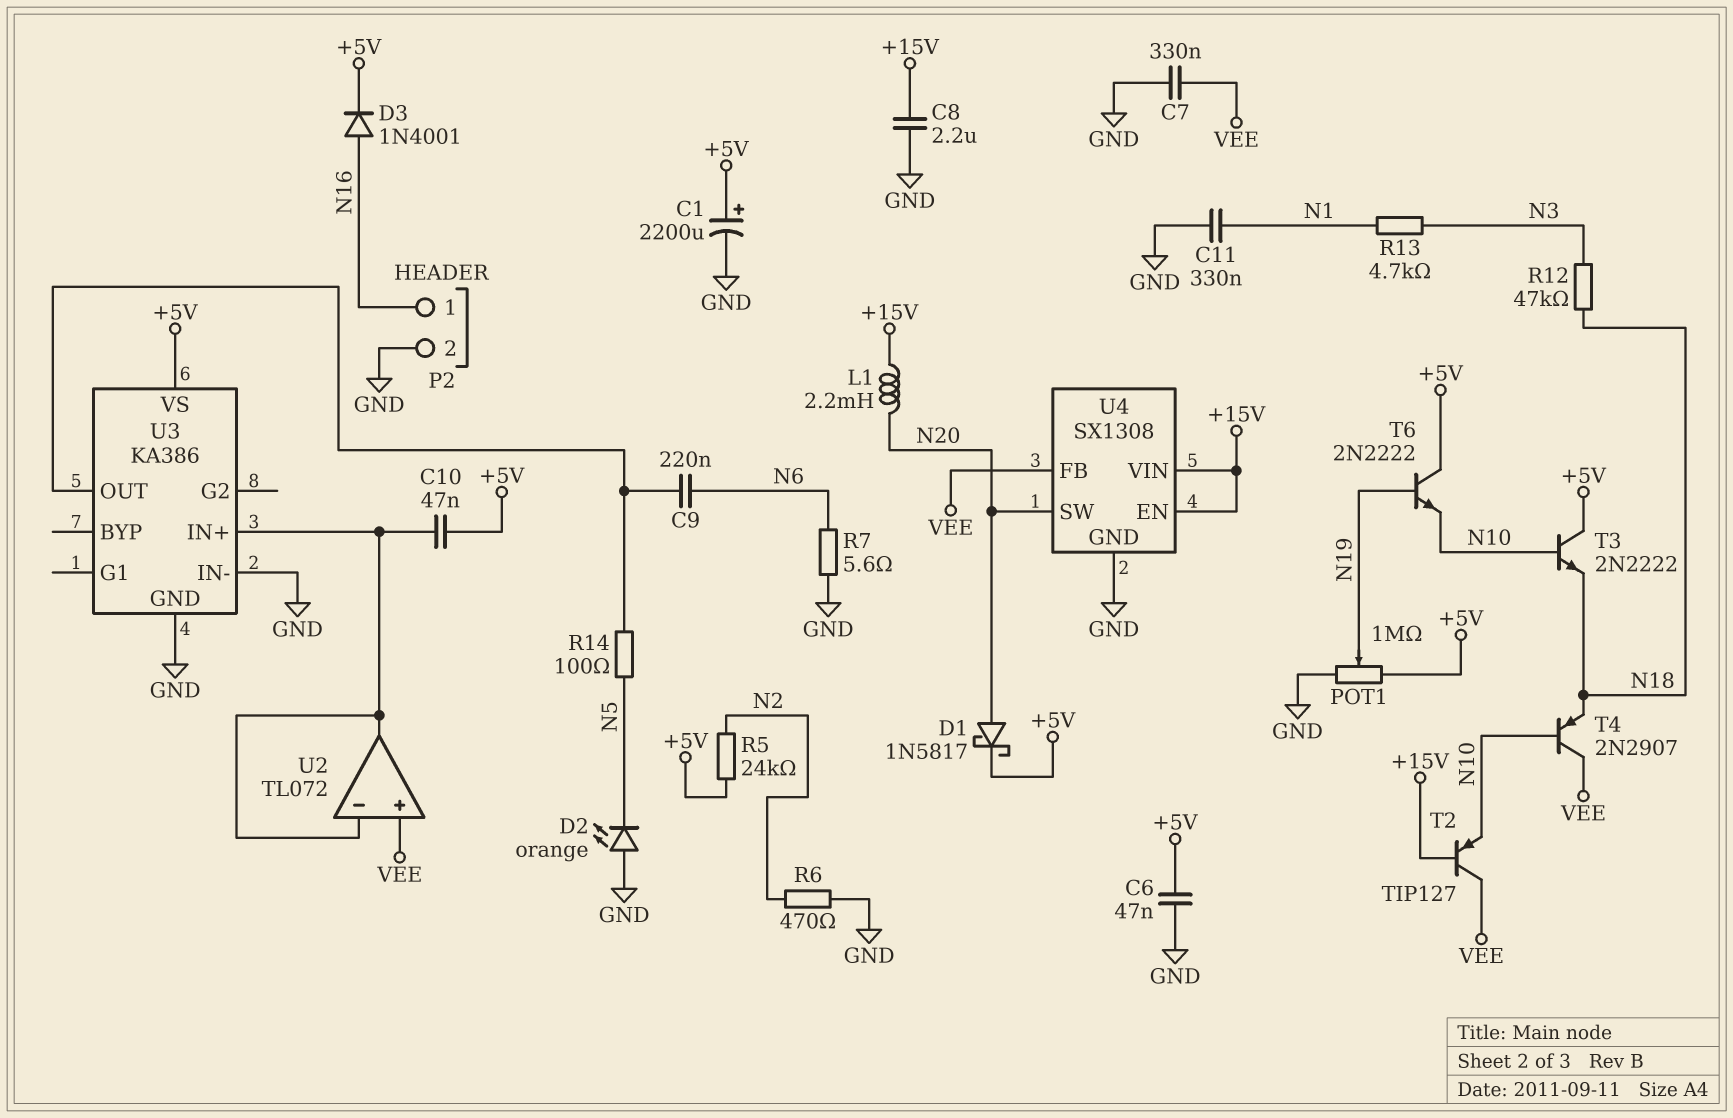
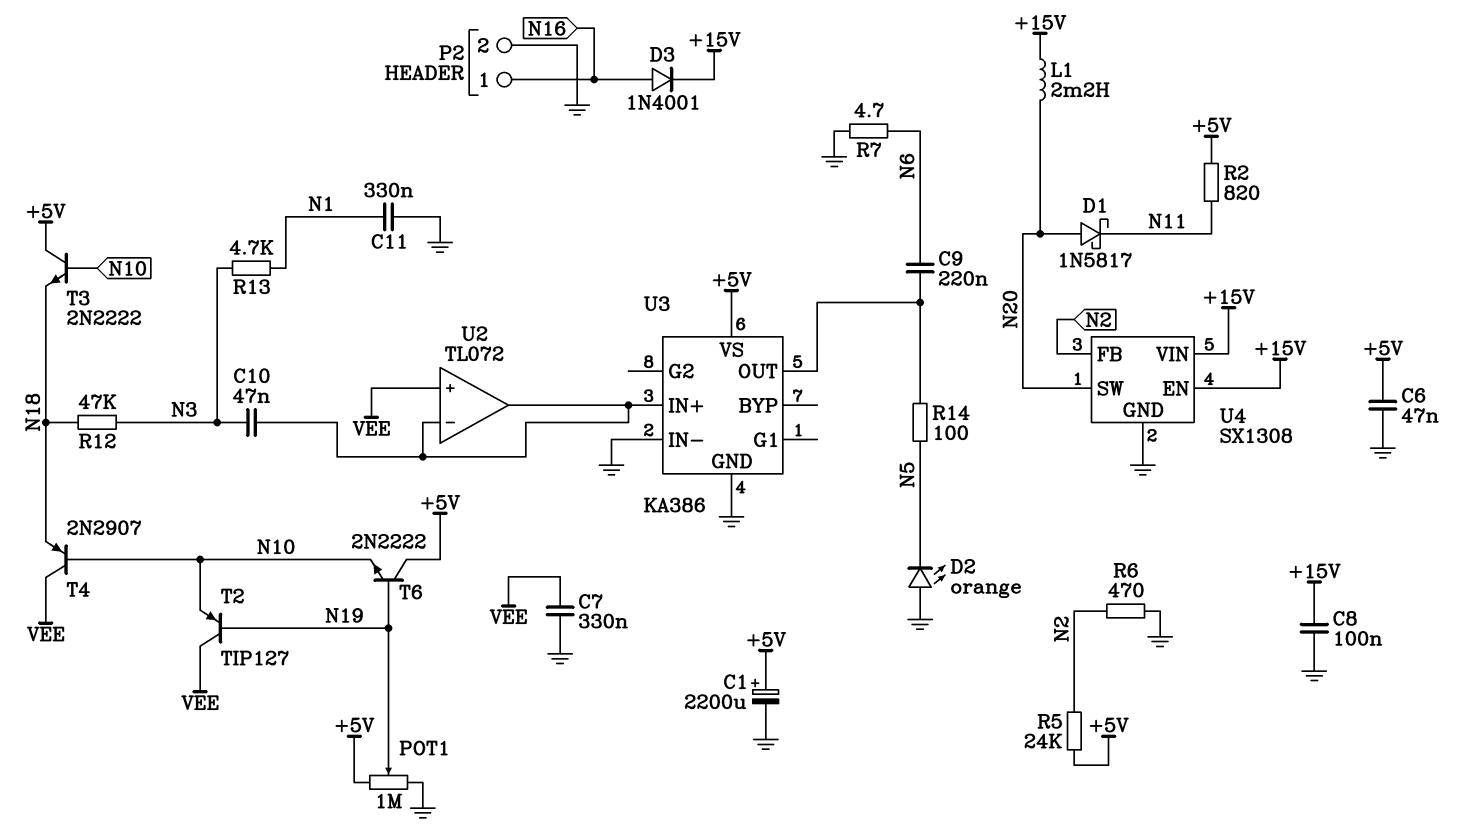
C8: 2.2uF (+15V, GND) -> 100nF (+15V, GND)
C10: 47nF (+5V, U2/in-) -> 47nF (N3, U2/in-)
D1: schottky 1N5817 (A N20, K +5V) -> schottky 1N5817 (A N20, K N11)
D3: diode 1N4001 (A N16, K +5V) -> diode 1N4001 (A N16, K +15V)
R2: none -> 820 (+5V, N11)
R7: 5.6 (GND, N6) -> 4.7 (GND, N6)
T2: PNP TIP127 (B +15V, C VEE, E N10) -> PNP TIP127 (B N19, C VEE, E N10)
U4 pin FB: VEE -> N2

